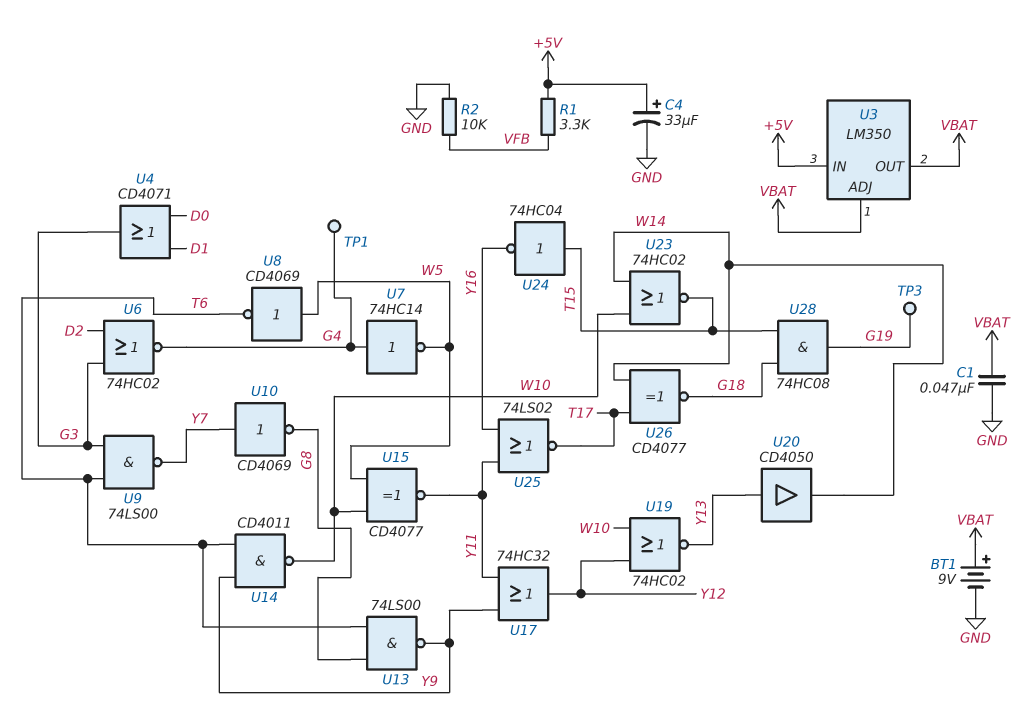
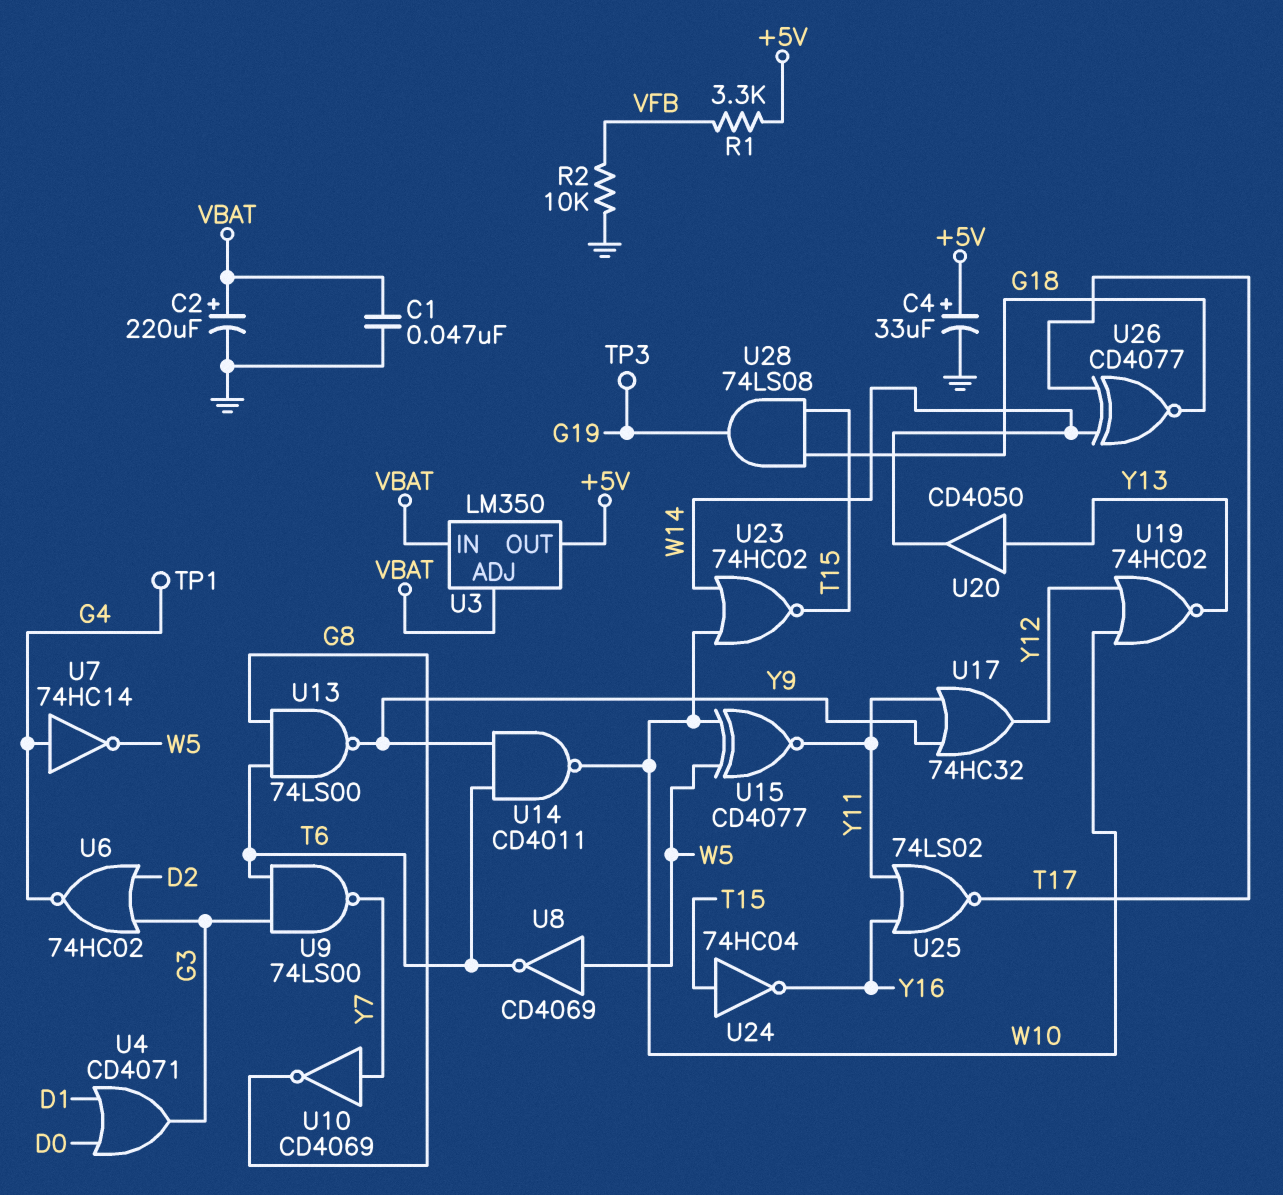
BT1: 9V (plus VBAT, minus GND) -> none
C2: none -> 220uF (plus VBAT, minus GND)
U3 pin IN: +5V -> VBAT
U3 pin OUT: VBAT -> +5V
U28: AND 74HC08 (in G18, in T15, out G19) -> AND 74LS08 (in G18, in T15, out G19)

